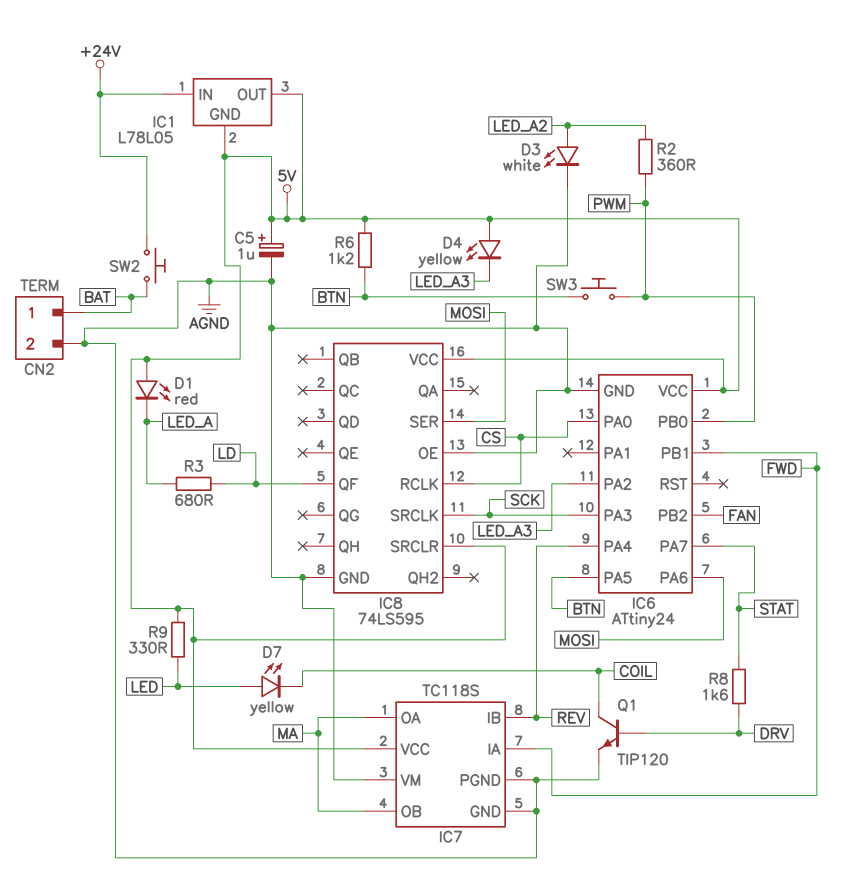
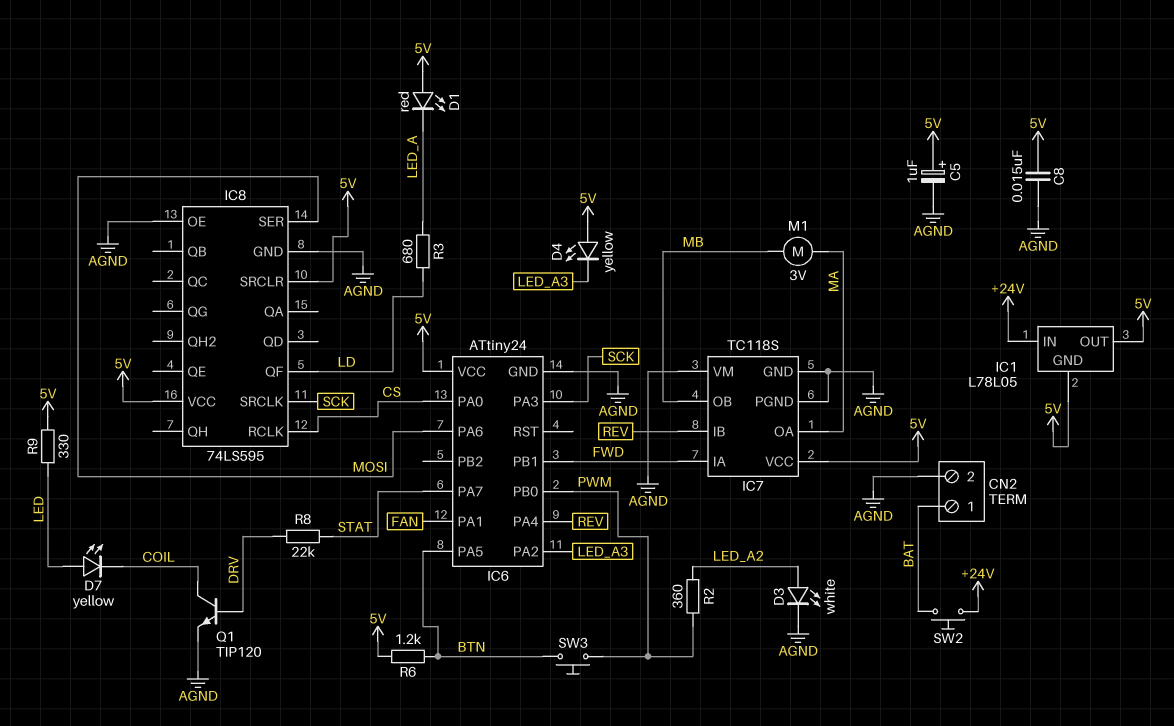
C8: none -> 15nF (5V, AGND)
IC6 pin PA1: none -> FAN
IC6 pin PB2: FAN -> none
IC7 pin OB: MA -> MB
M1: none -> motor 3V (MA, MB)
R8: 1.6k (DRV, STAT) -> 22k (DRV, STAT)

